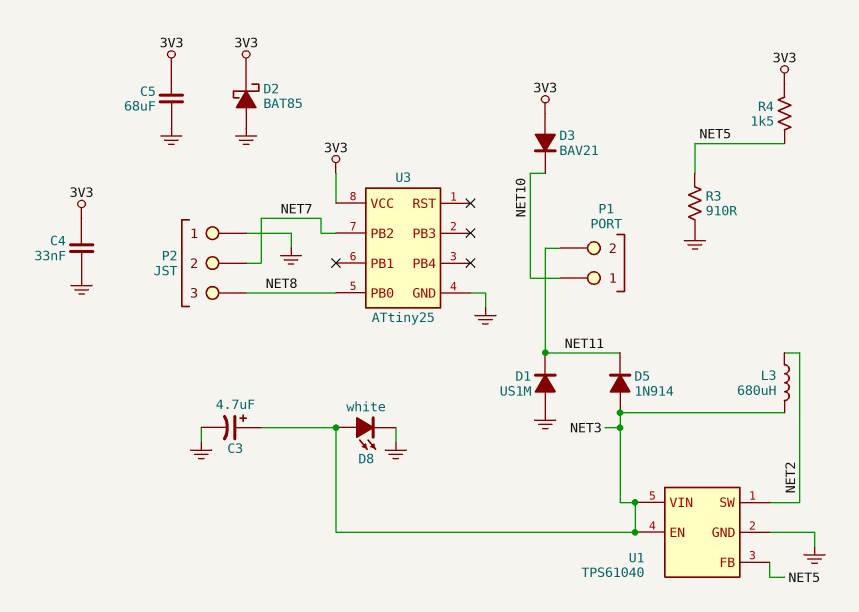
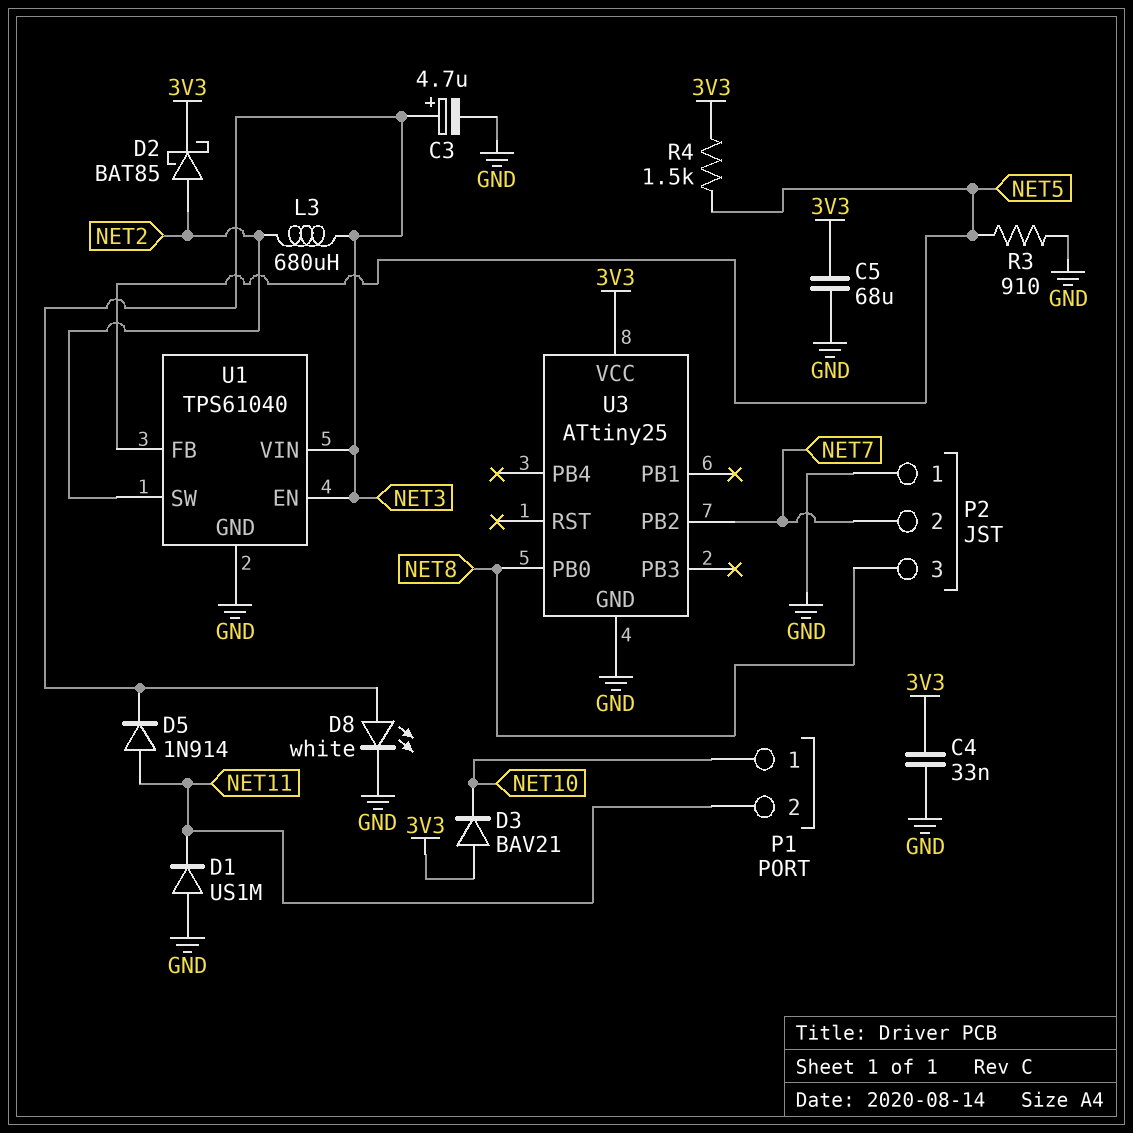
D2: schottky BAT85 (A GND, K 3V3) -> schottky BAT85 (A NET2, K 3V3)
D5: diode 1N914 (A NET3, K NET11) -> diode 1N914 (A NET11, K NET3)

